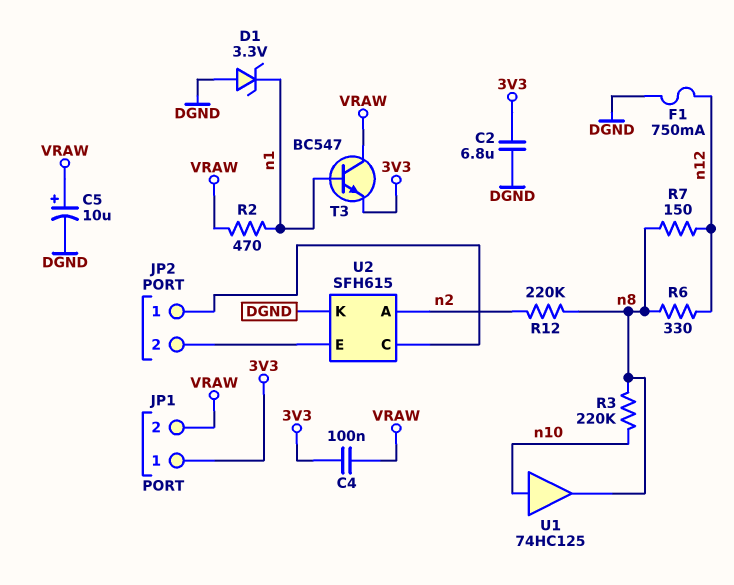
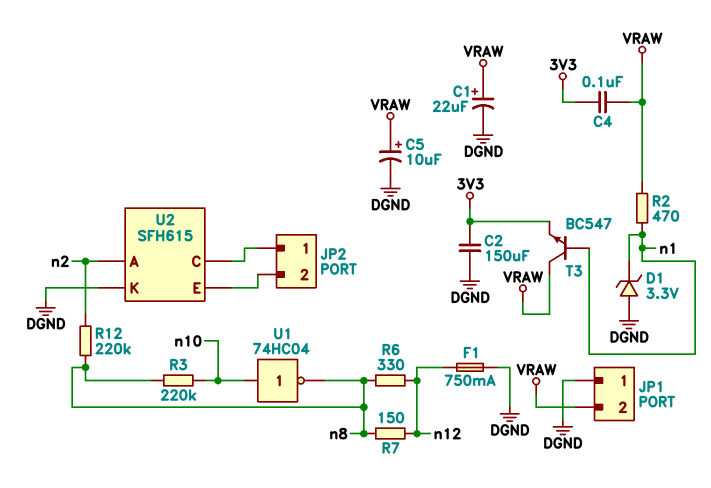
C1: none -> 22uF (plus VRAW, minus DGND)
C2: 6.8uF (3V3, DGND) -> 150uF (3V3, DGND)
JP1 pin 1: 3V3 -> DGND
U1: buffer 74HC125 (in n10, out n8) -> NOT 74HC04 (in n10, out n8)

